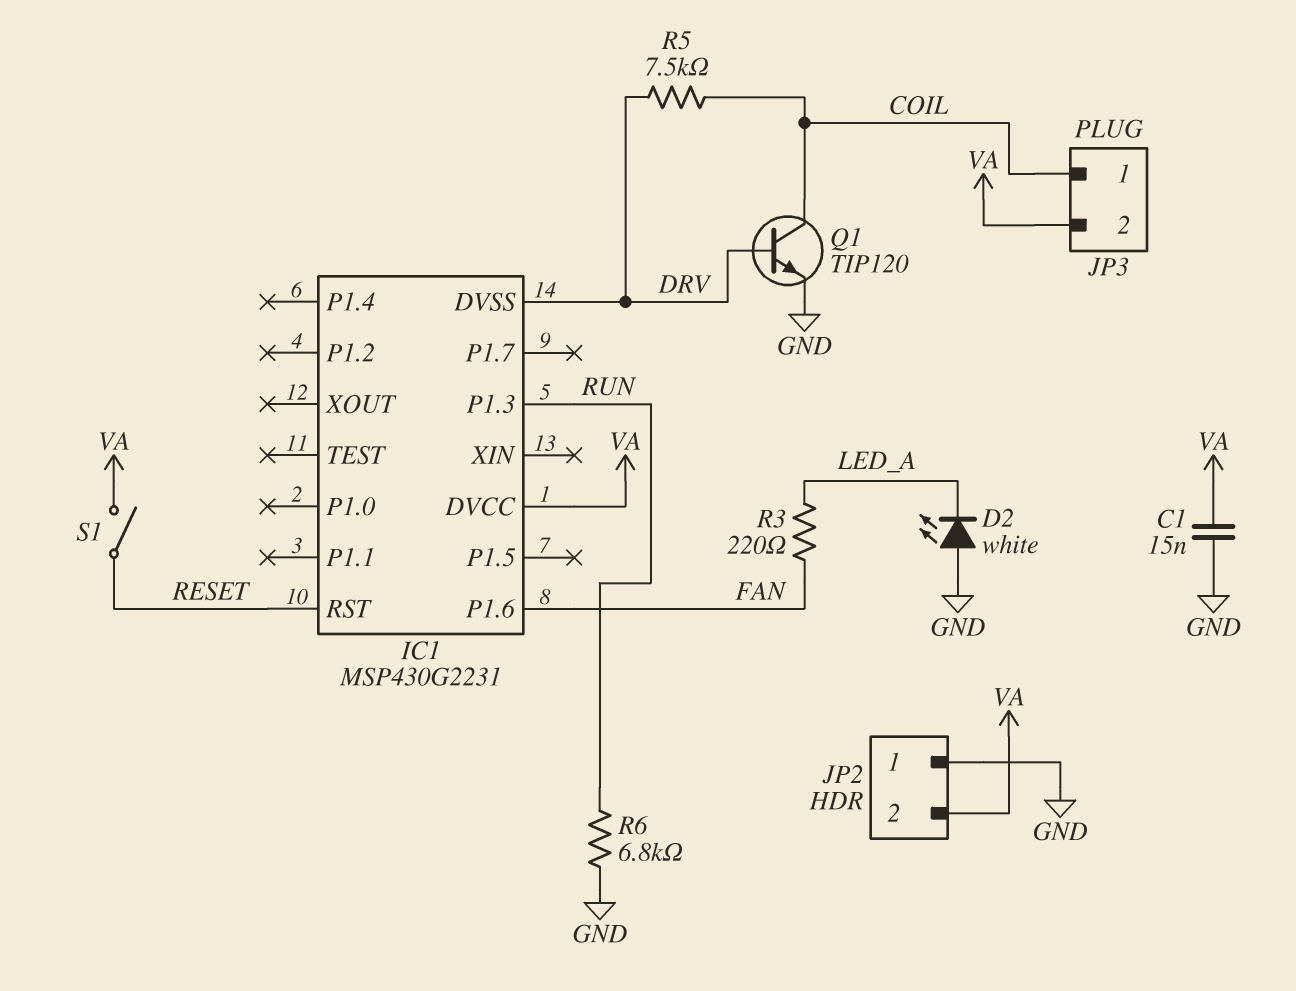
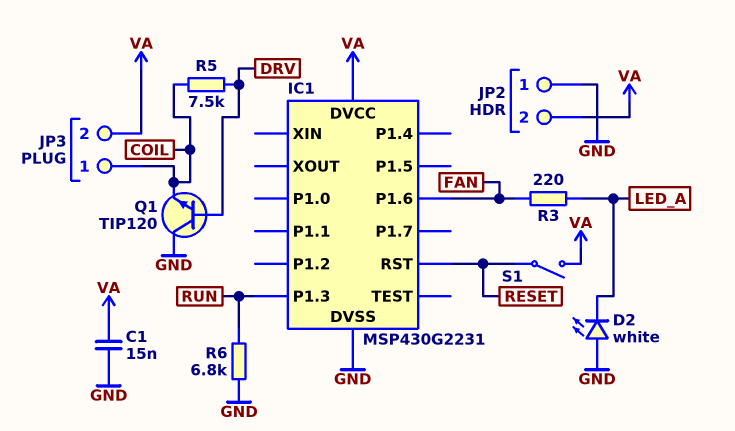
IC1 pin DVSS: DRV -> GND
Q1: NPN TIP120 (B DRV, C COIL, E GND) -> NPN TIP120 (B DRV, C GND, E COIL)

